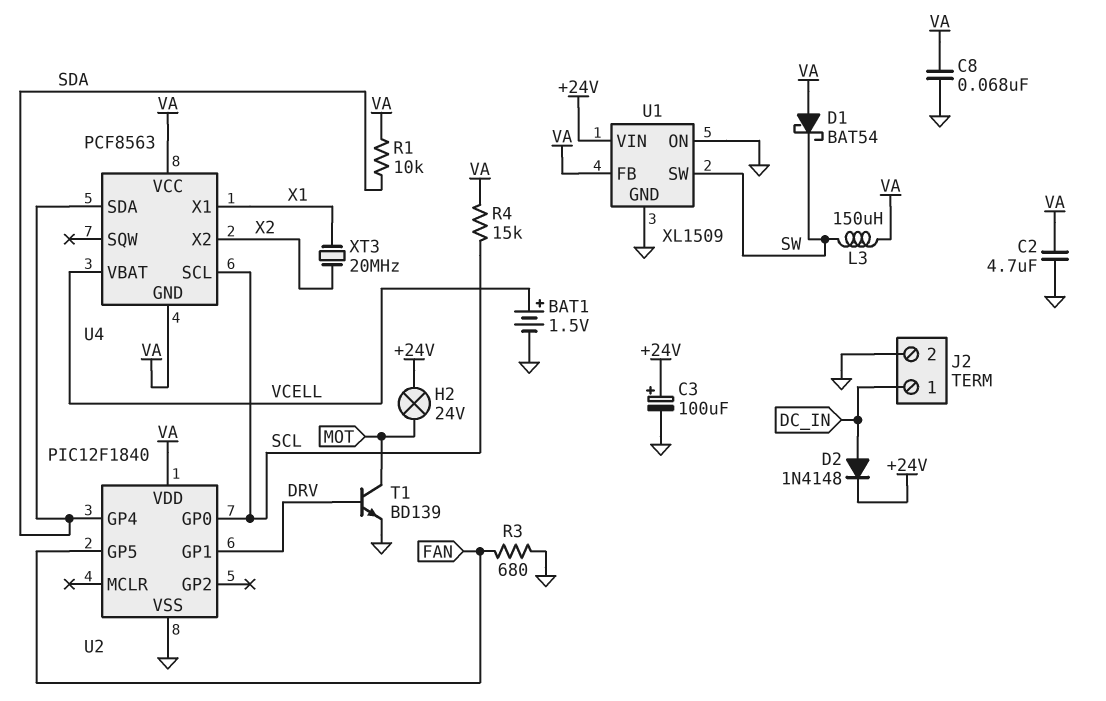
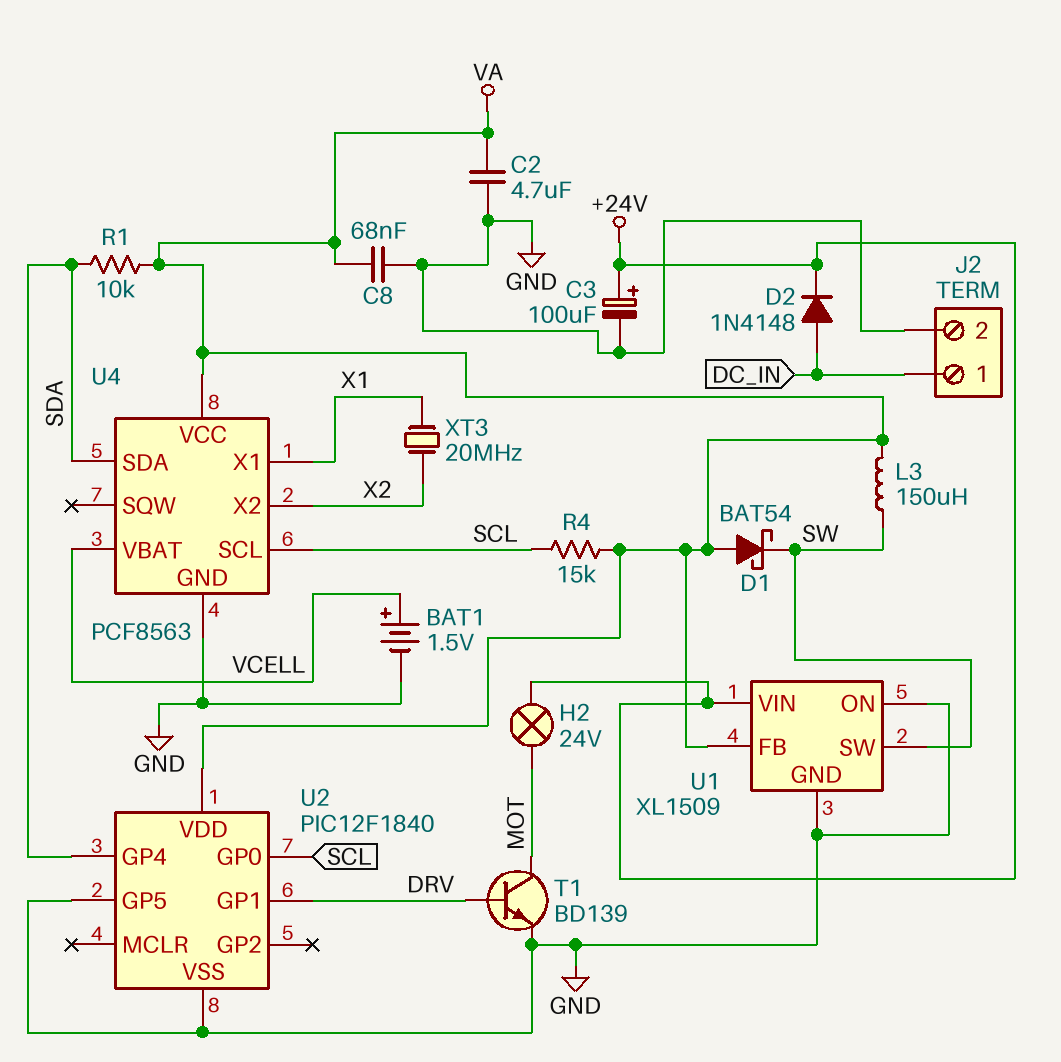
R3: 680 (FAN, GND) -> none
U2 pin GP5: FAN -> GND
U4 pin GND: VA -> GND

